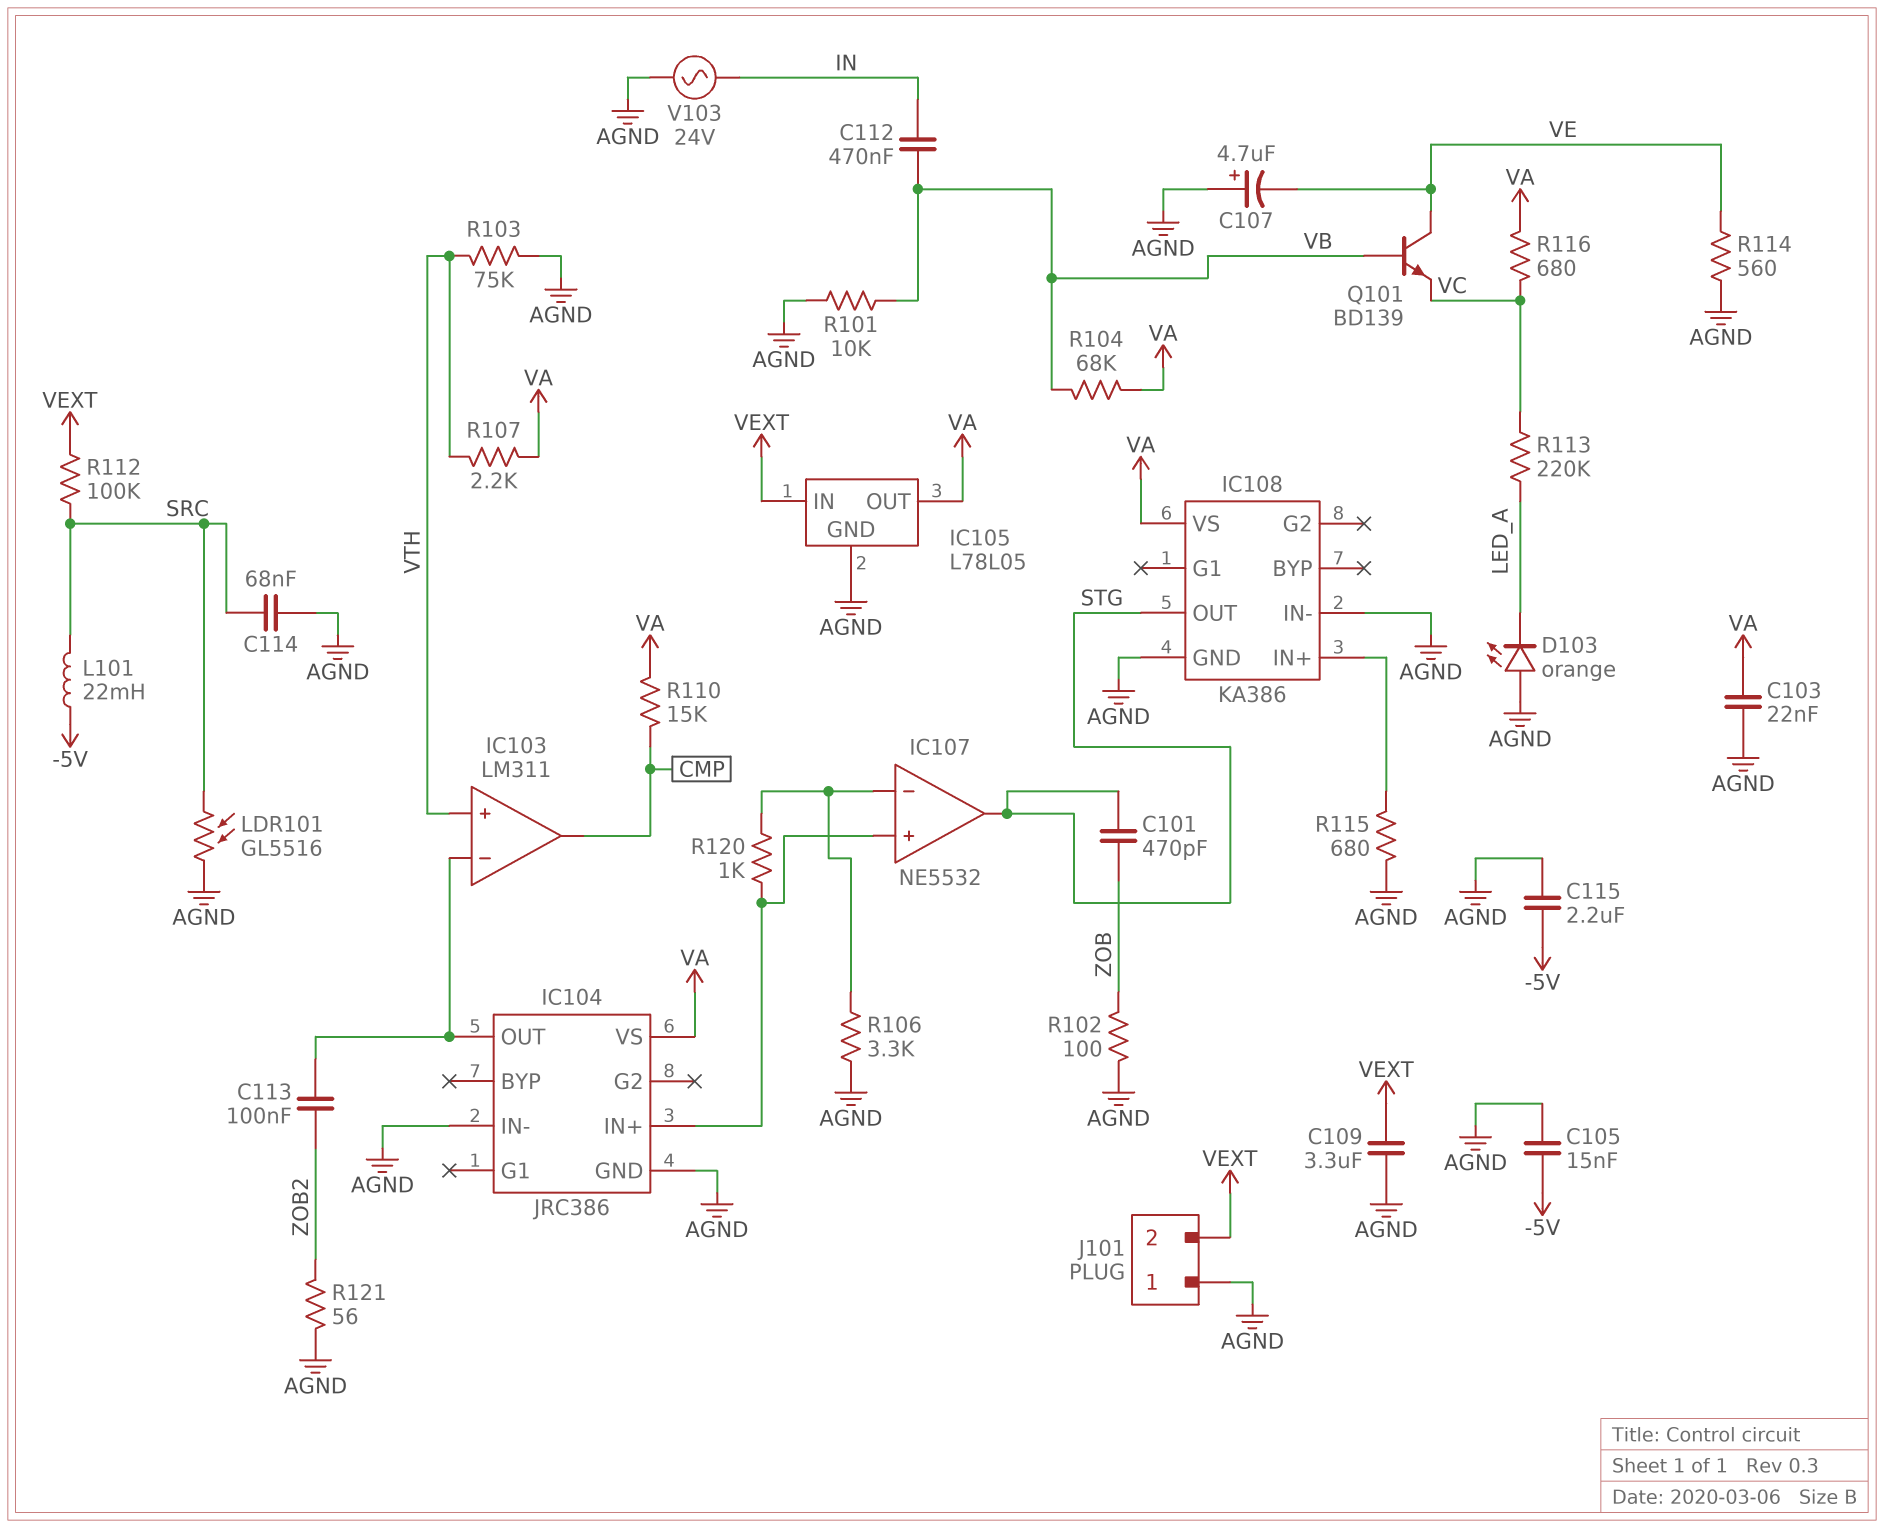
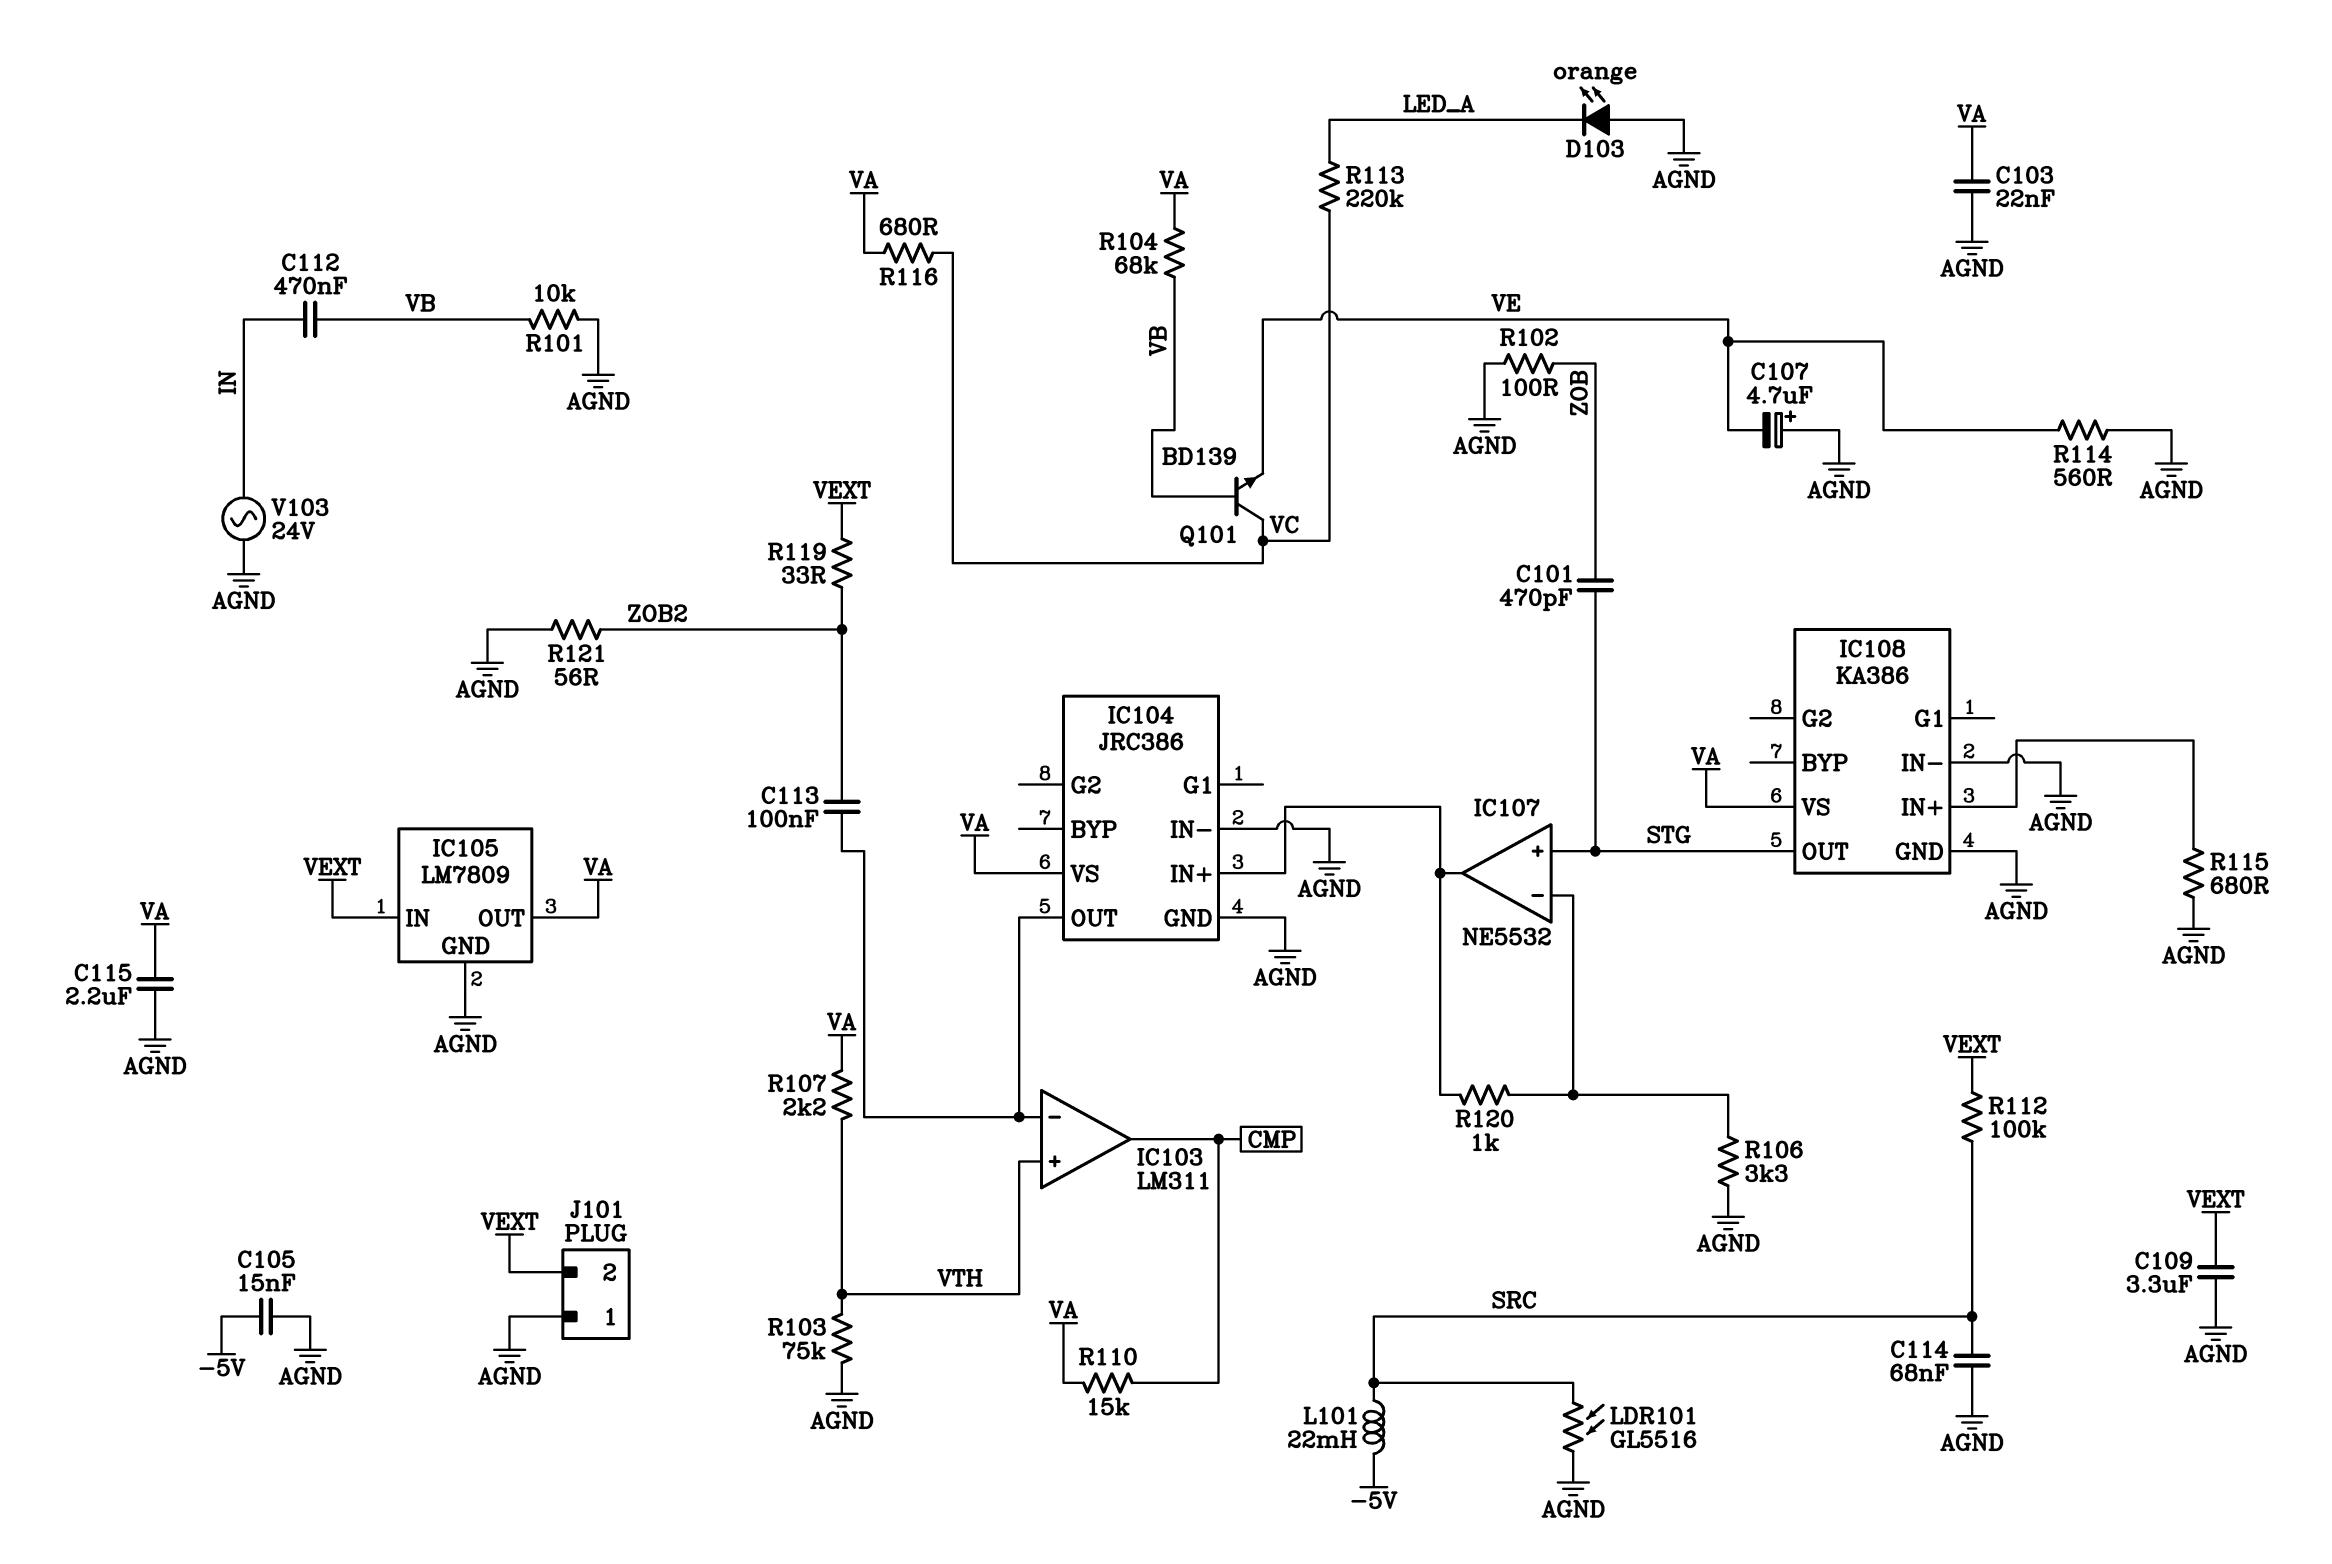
C115: 2.2uF (-5V, AGND) -> 2.2uF (AGND, VA)
IC105: L78L05 -> LM7809
IC107 pin in+: IC104/IN+ -> STG
IC107 pin out: STG -> IC104/IN+
Q101: NPN BD139 (B VB, C VE, E VC) -> NPN BD139 (B VB, C VC, E VE)
R119: none -> 33 (VEXT, ZOB2)

